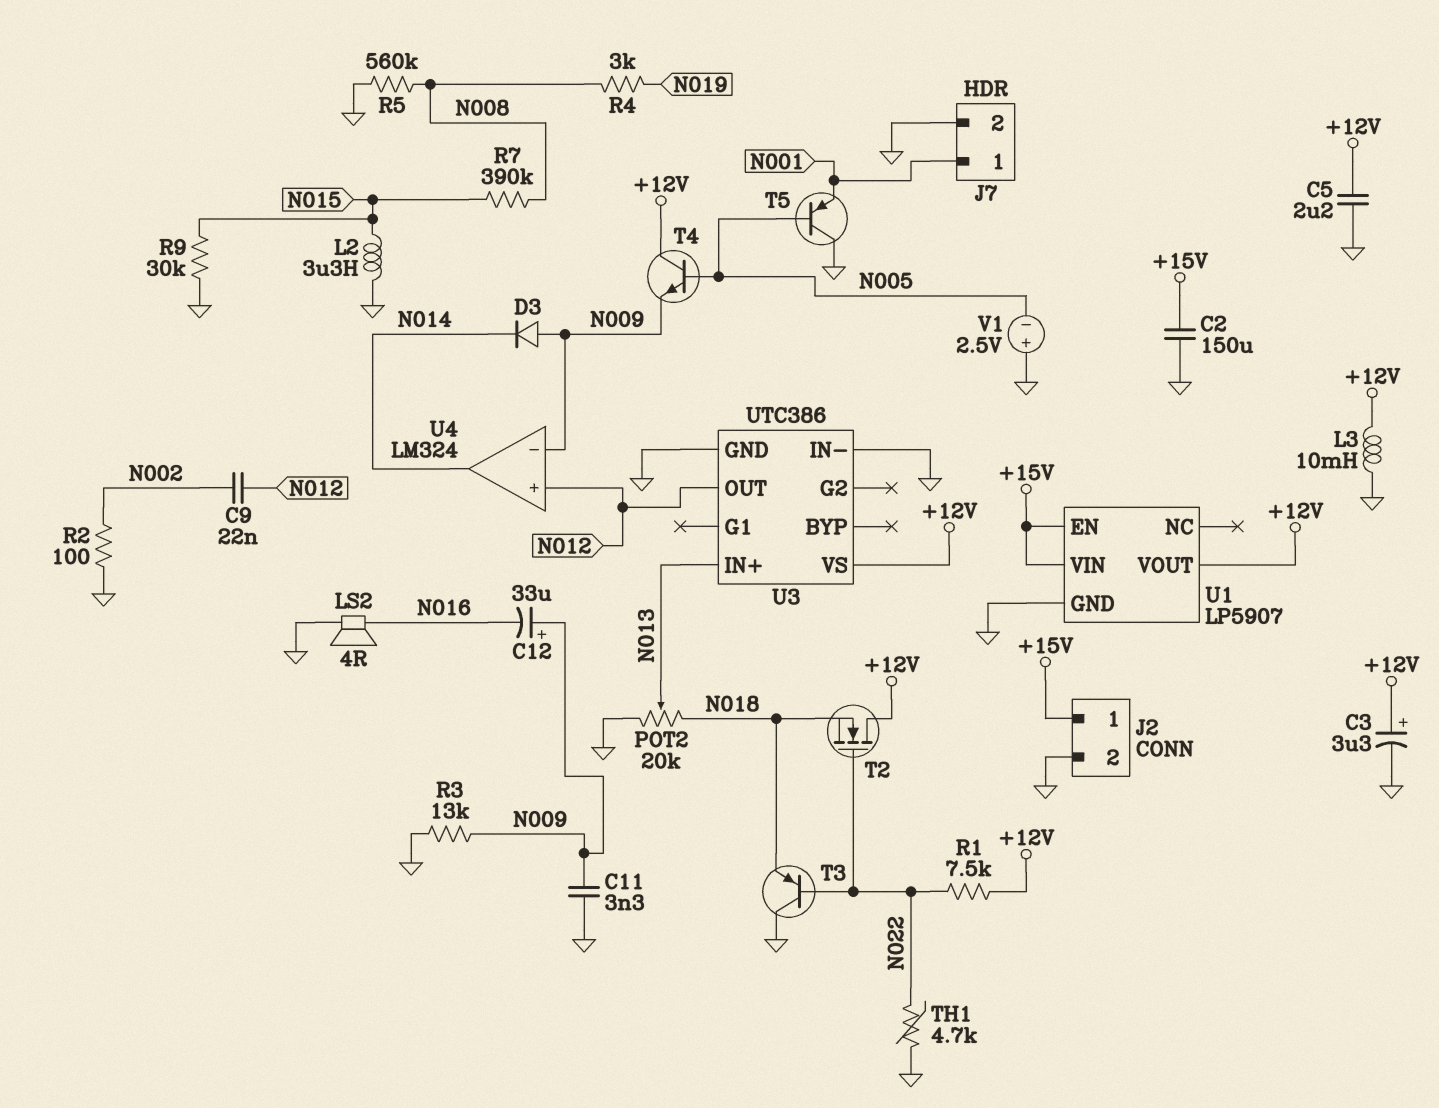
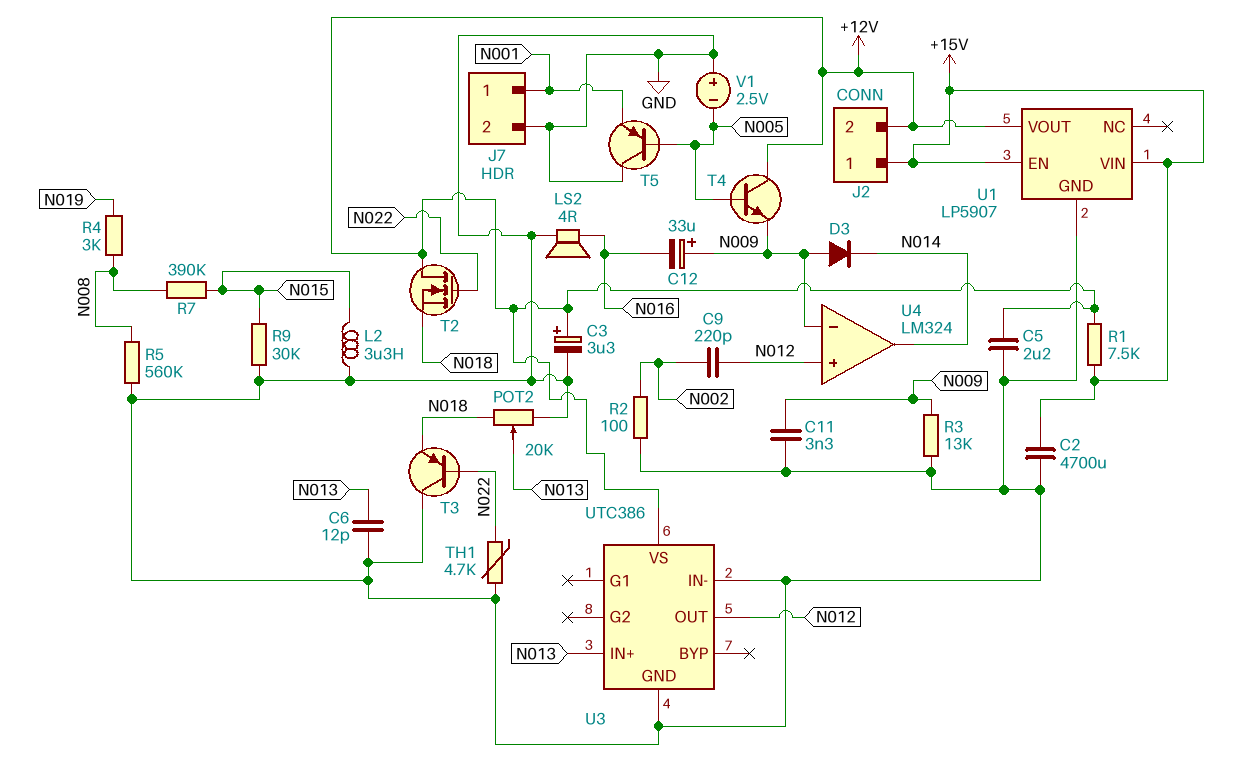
C2: 150uF (+15V, GND) -> 4700uF (+15V, GND)
C6: none -> 12pF (GND, N013)
C9: 22nF (N002, N012) -> 220pF (N002, N012)
J2 pin 2: GND -> +12V
L3: 10mH (+12V, GND) -> none
R1: 7.5k (+12V, N022) -> 7.5k (+12V, +15V)

